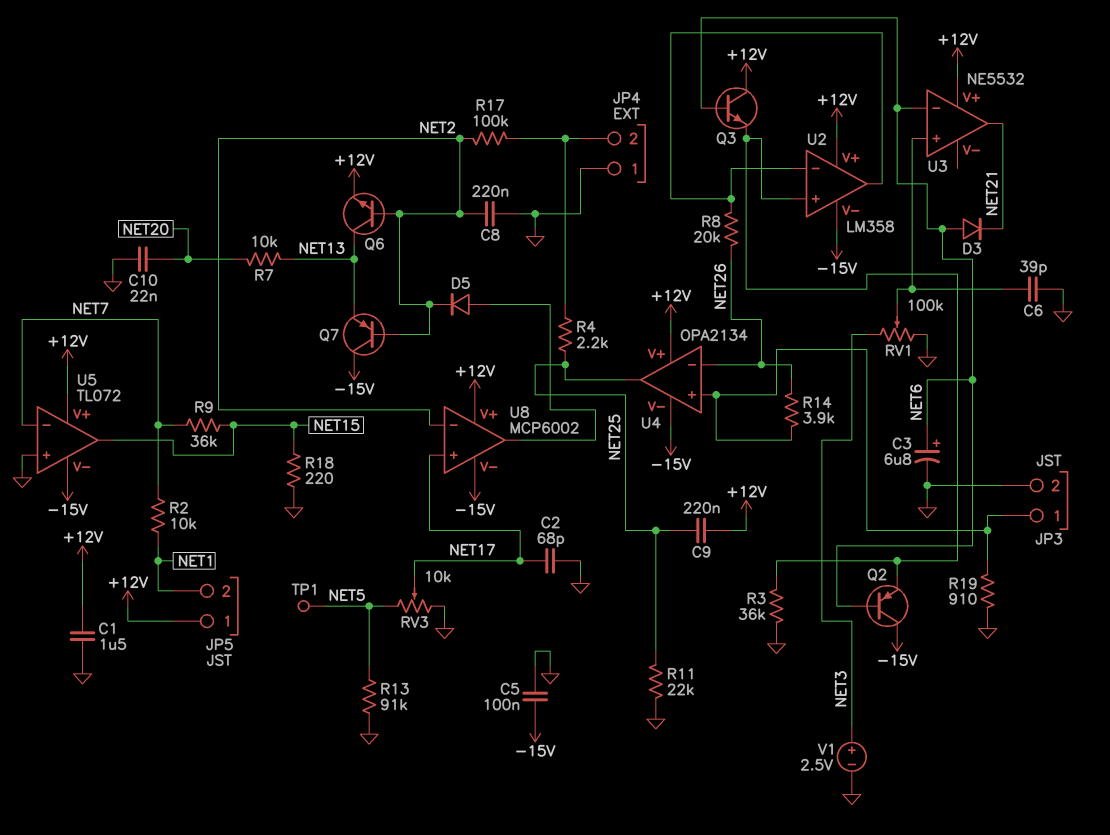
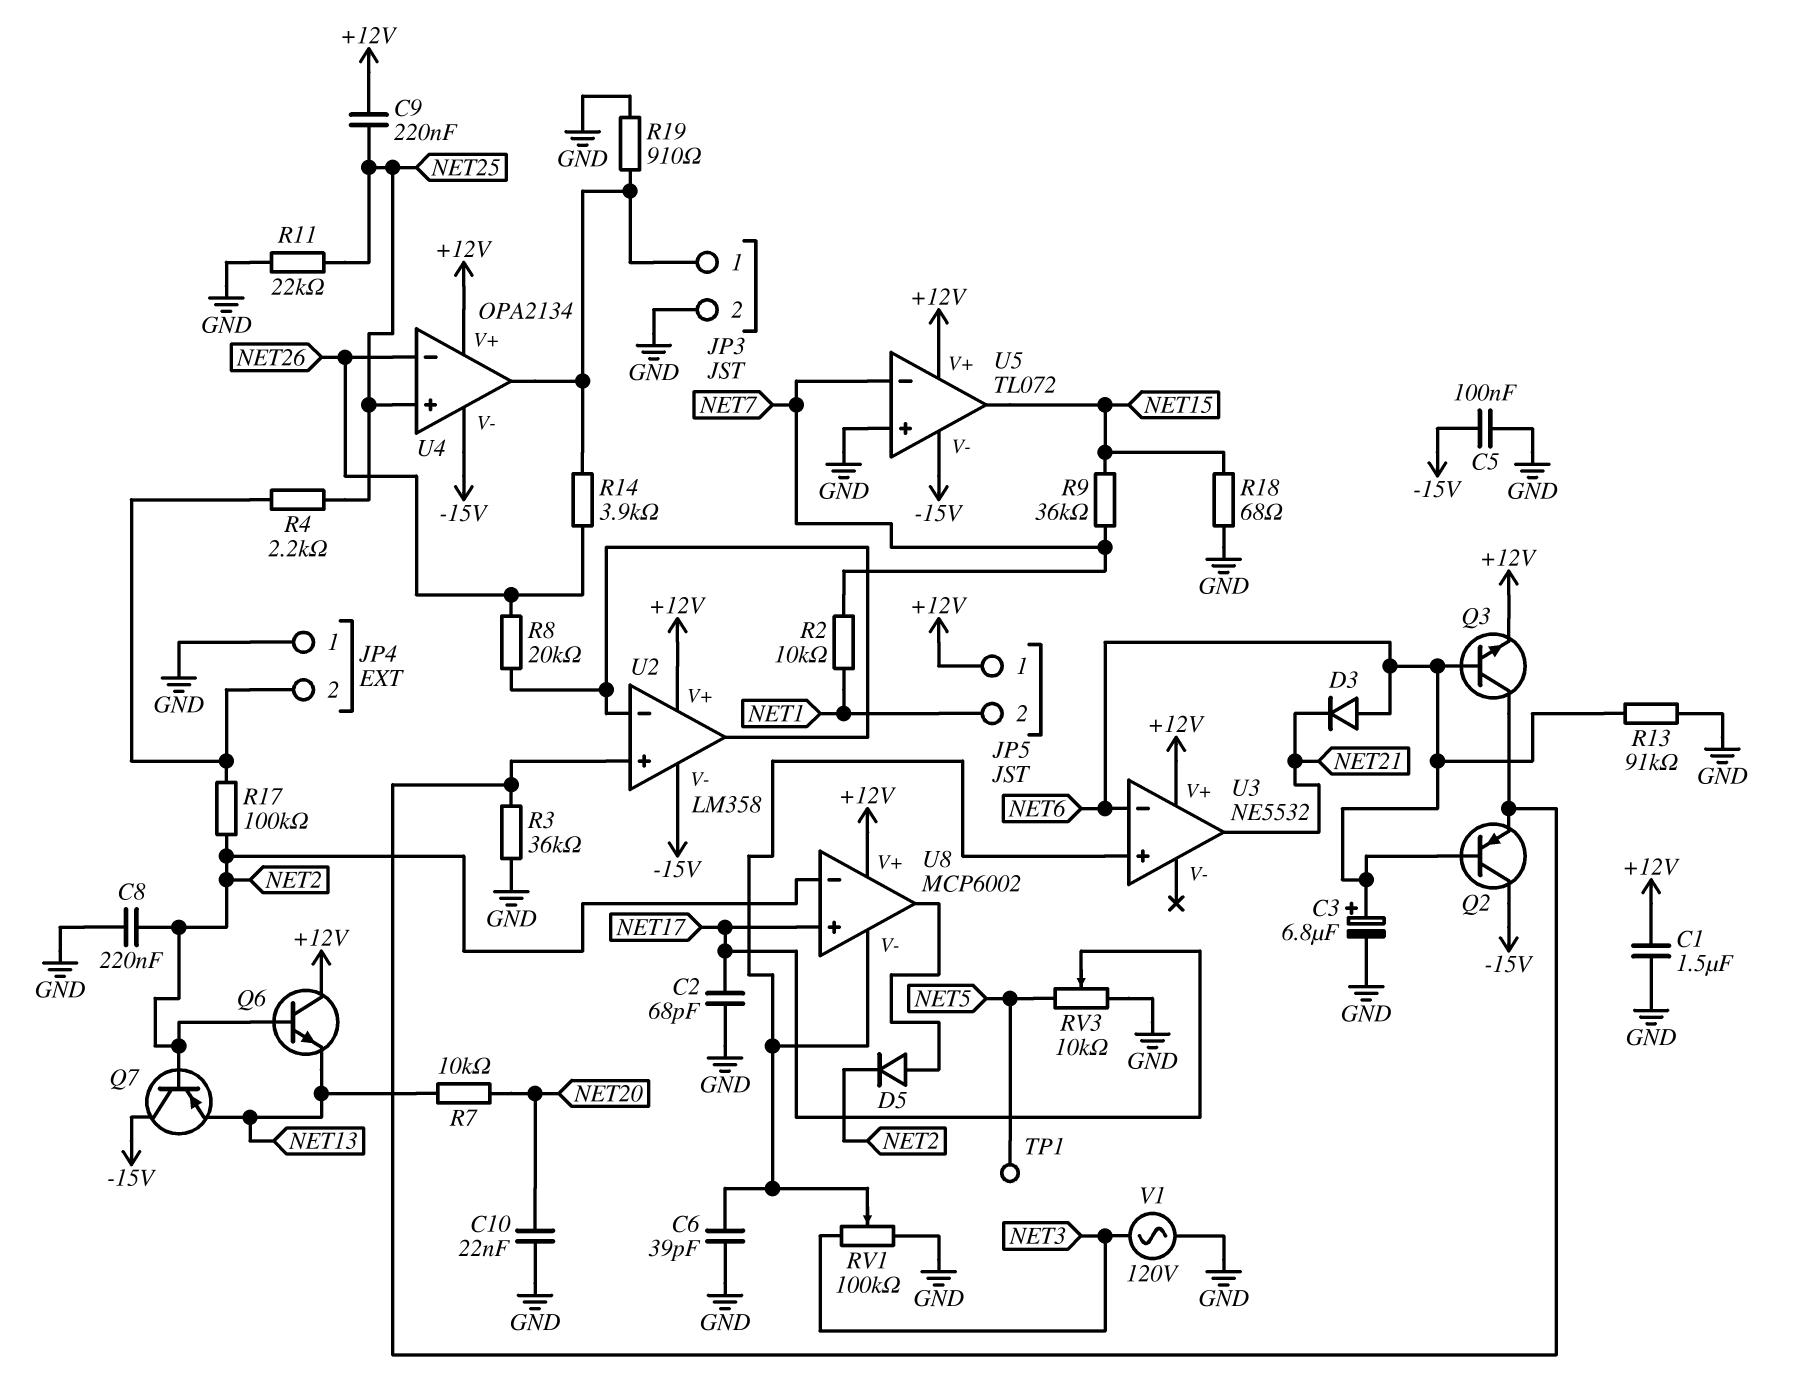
Q3: NPN (B NET6, C +12V, E U2/in+) -> NPN (B NET6, C U2/in+, E +12V)
Q6: NPN (B NET2, C NET13, E +12V) -> NPN (B NET2, C +12V, E NET13)
R13: 91k (GND, NET5) -> 91k (GND, NET6)
R18: 220 (GND, NET15) -> 68 (GND, NET15)
U4 pin in+: JP3/1 -> NET25
U4 pin out: NET25 -> JP3/1
U8 pin V-: -15V -> U3/in+
V1: 2.5V (plus NET3, minus GND) -> AC 120V (GND, NET3)

